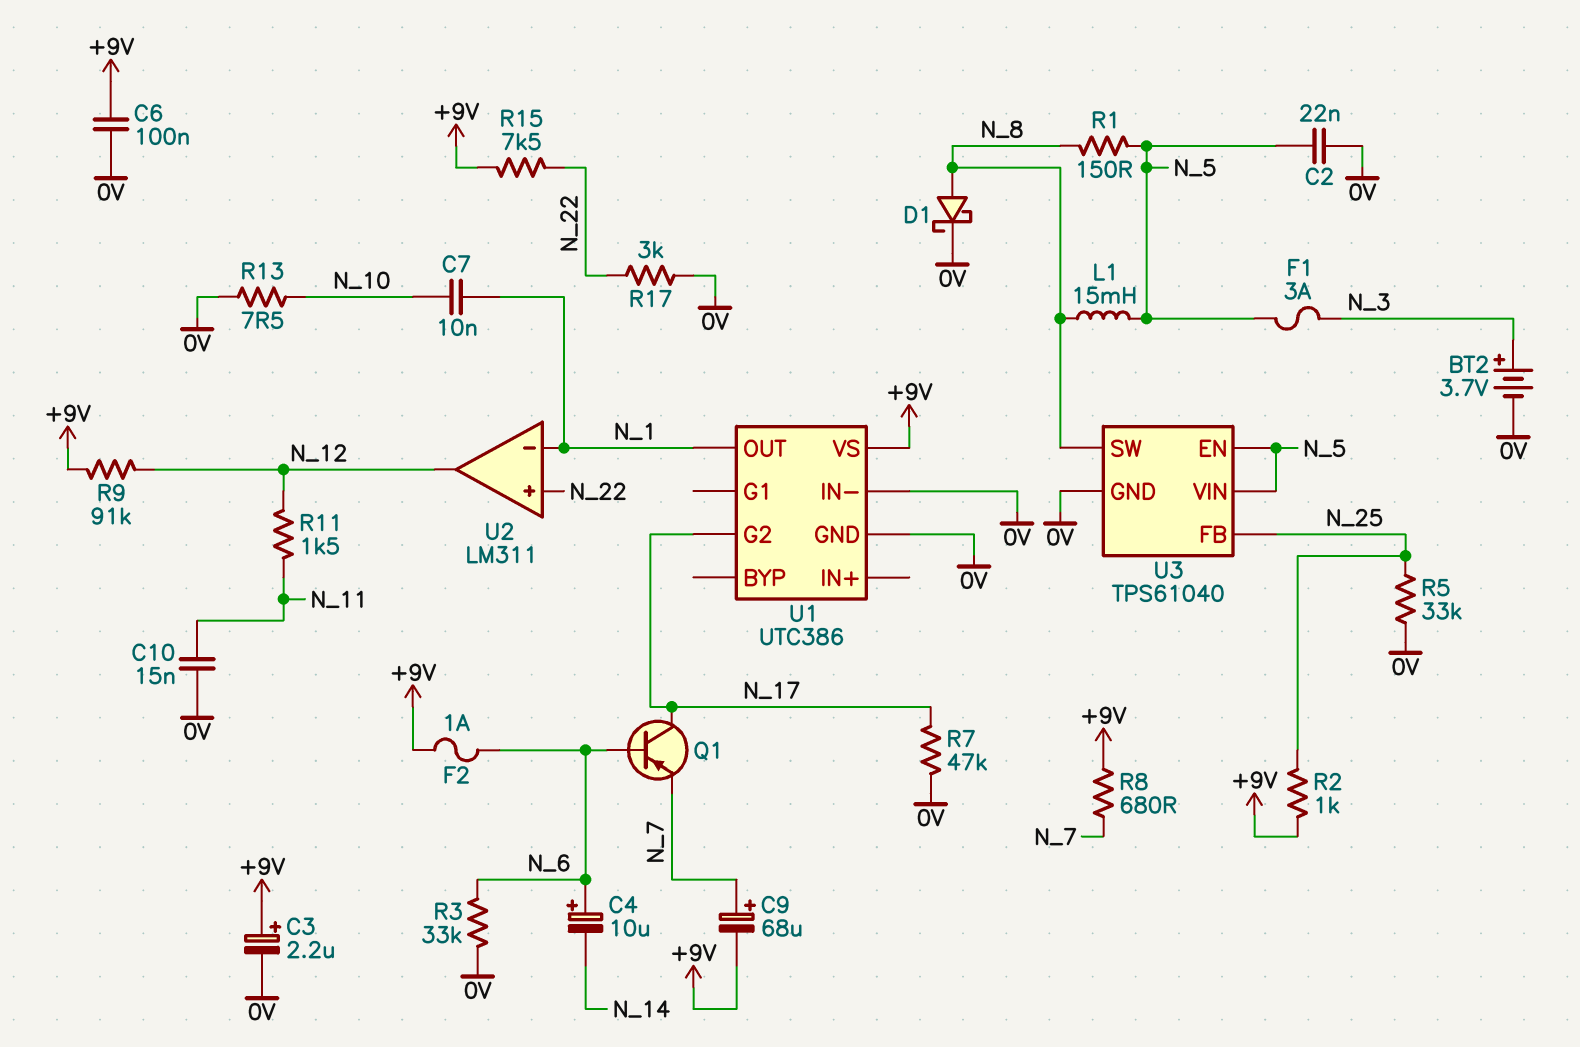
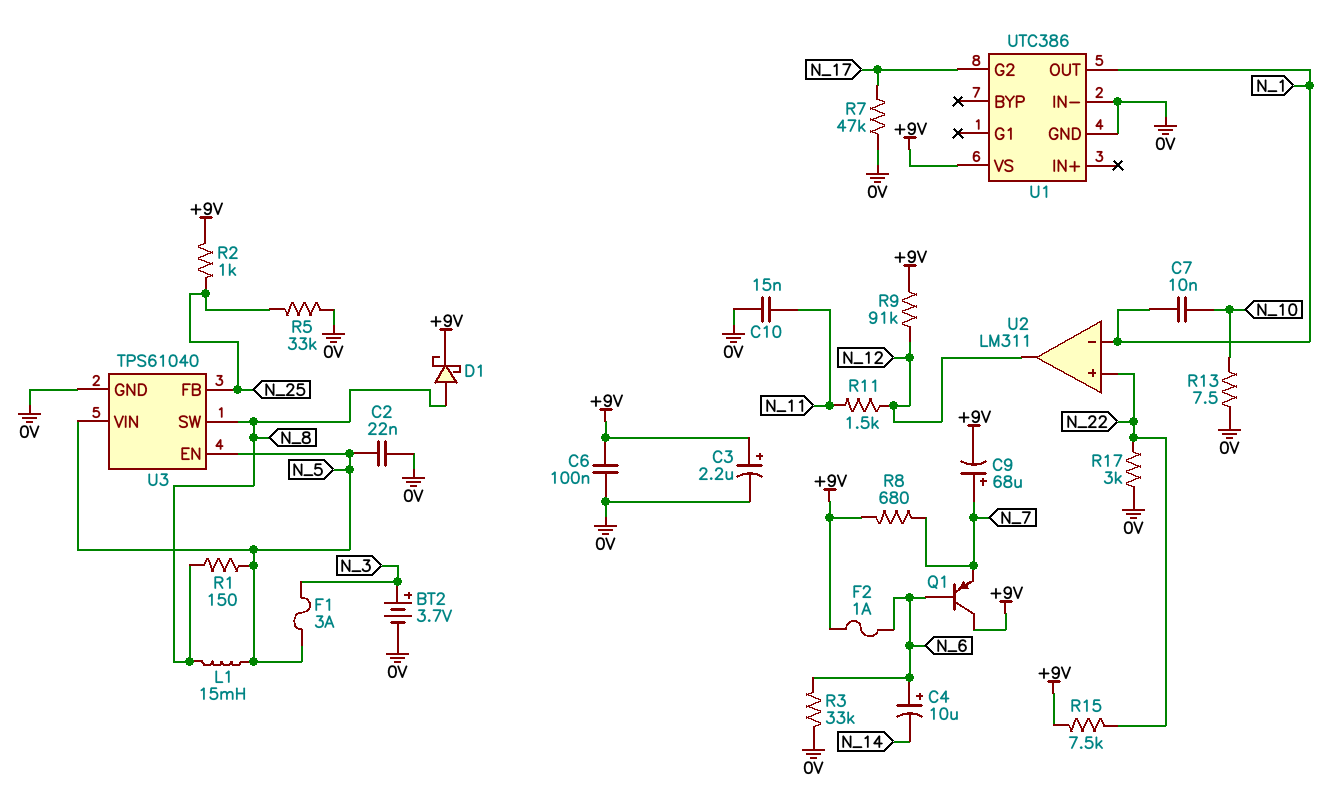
D1: schottky (A N_8, K 0V) -> schottky (A N_8, K +9V)
Q1: PNP (B N_6, C N_17, E N_7) -> PNP (B N_6, C +9V, E N_7)

